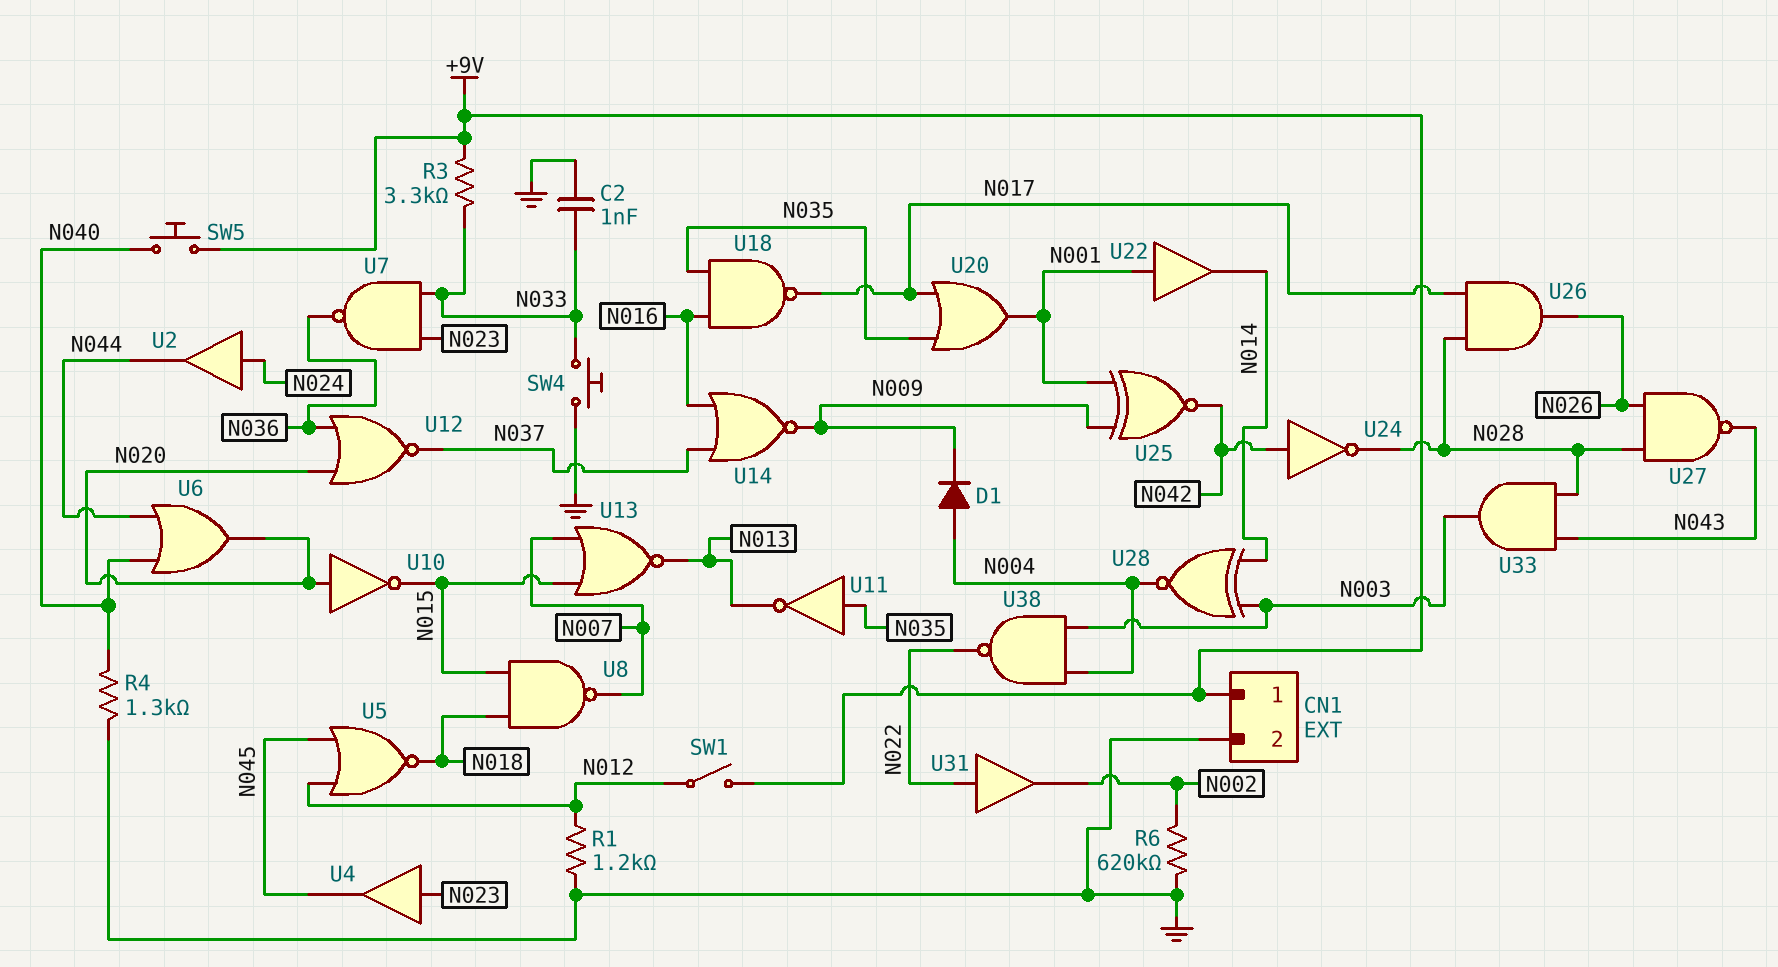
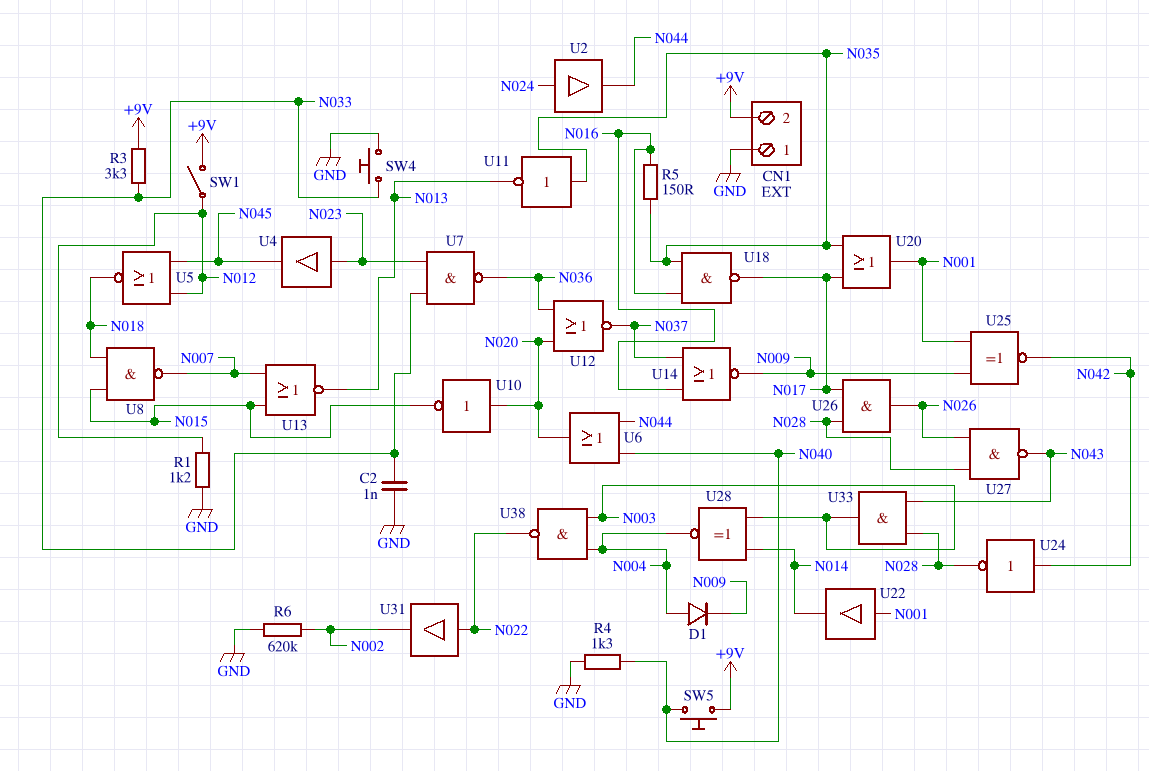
CN1 pin 1: +9V -> GND
CN1 pin 2: GND -> +9V
R5: none -> 150 (N016, N035)

